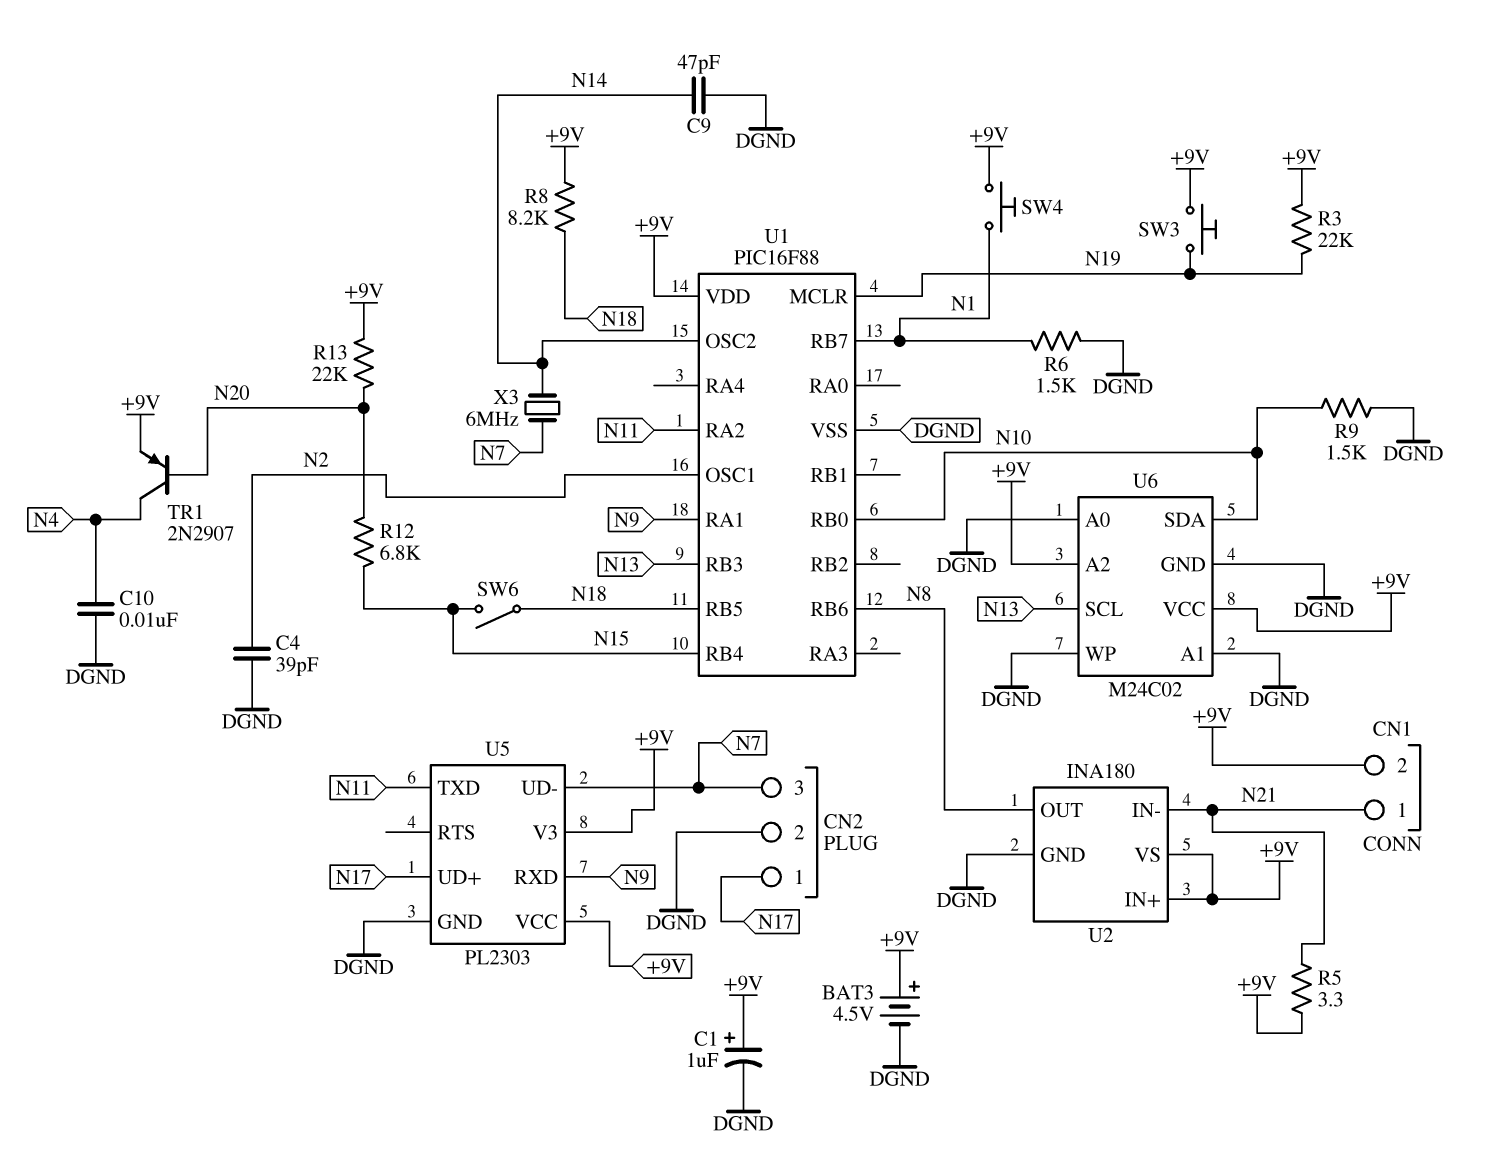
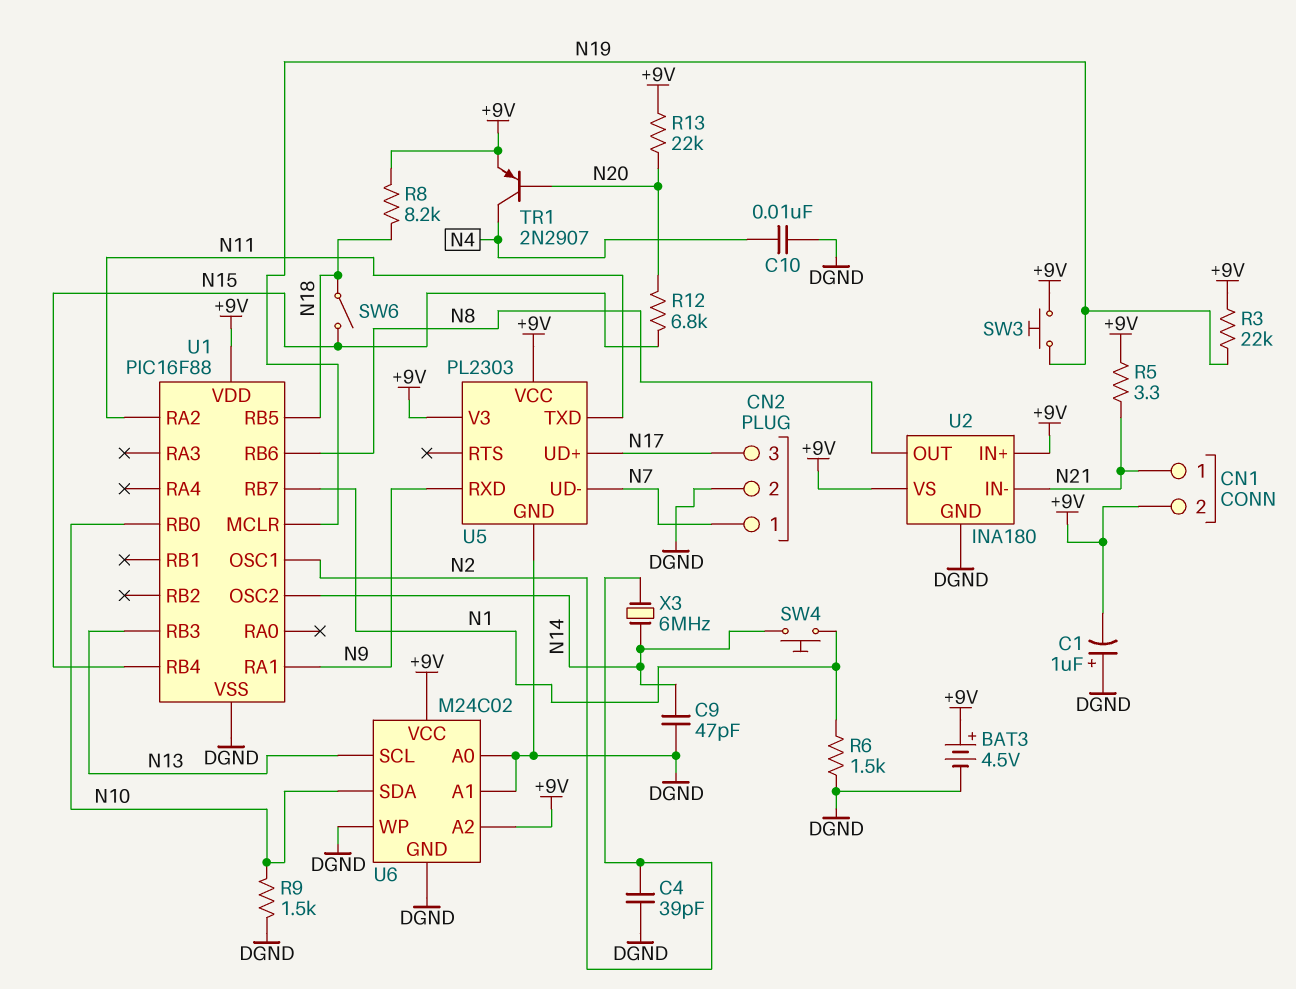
C1: 1uF (plus +9V, minus DGND) -> 1uF (plus DGND, minus +9V)
CN2 pin 1: N17 -> N7
CN2 pin 3: N7 -> N17
SW4: button (+9V, N1) -> button (N1, N14)
X3: 6MHz (N7, N14) -> 6MHz (N2, N14)

